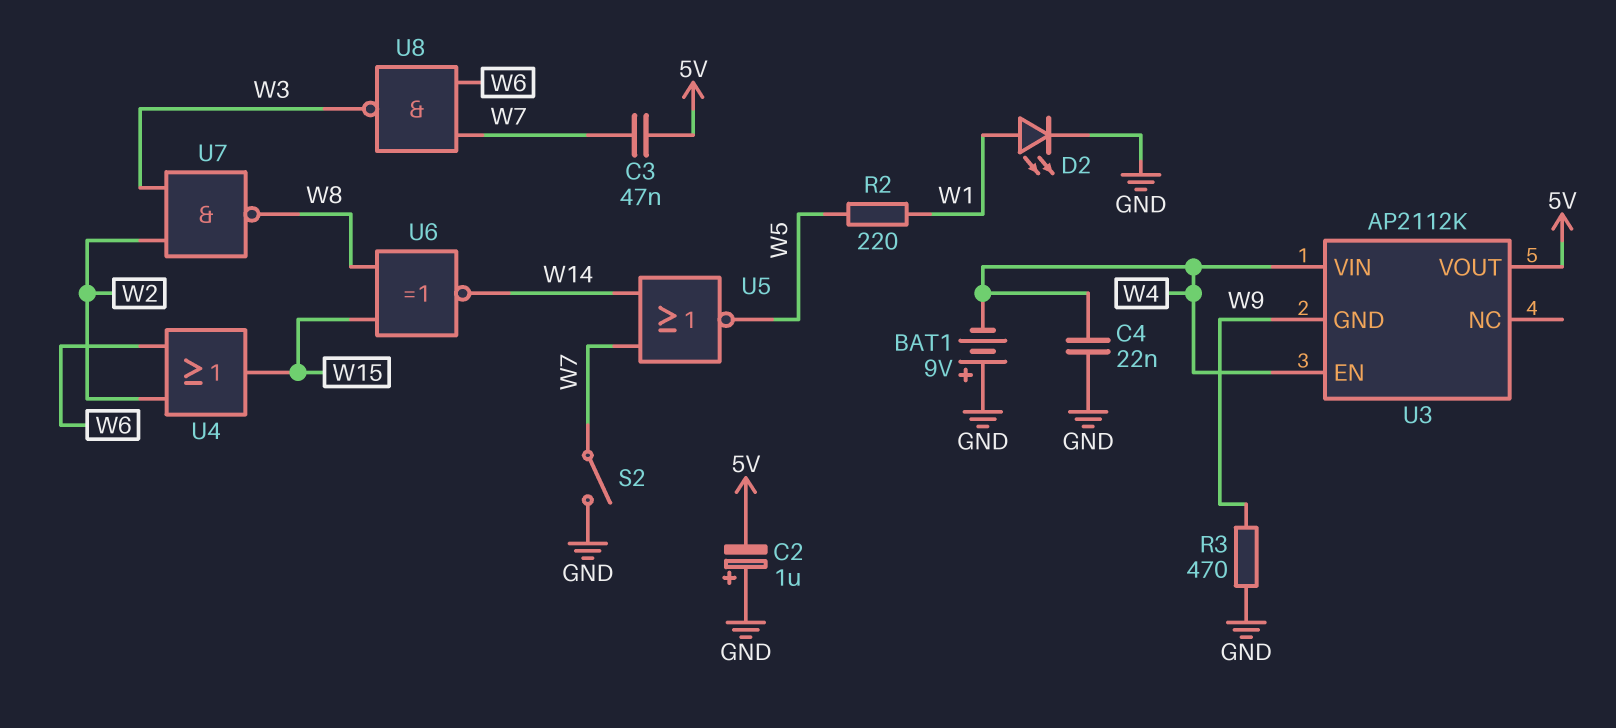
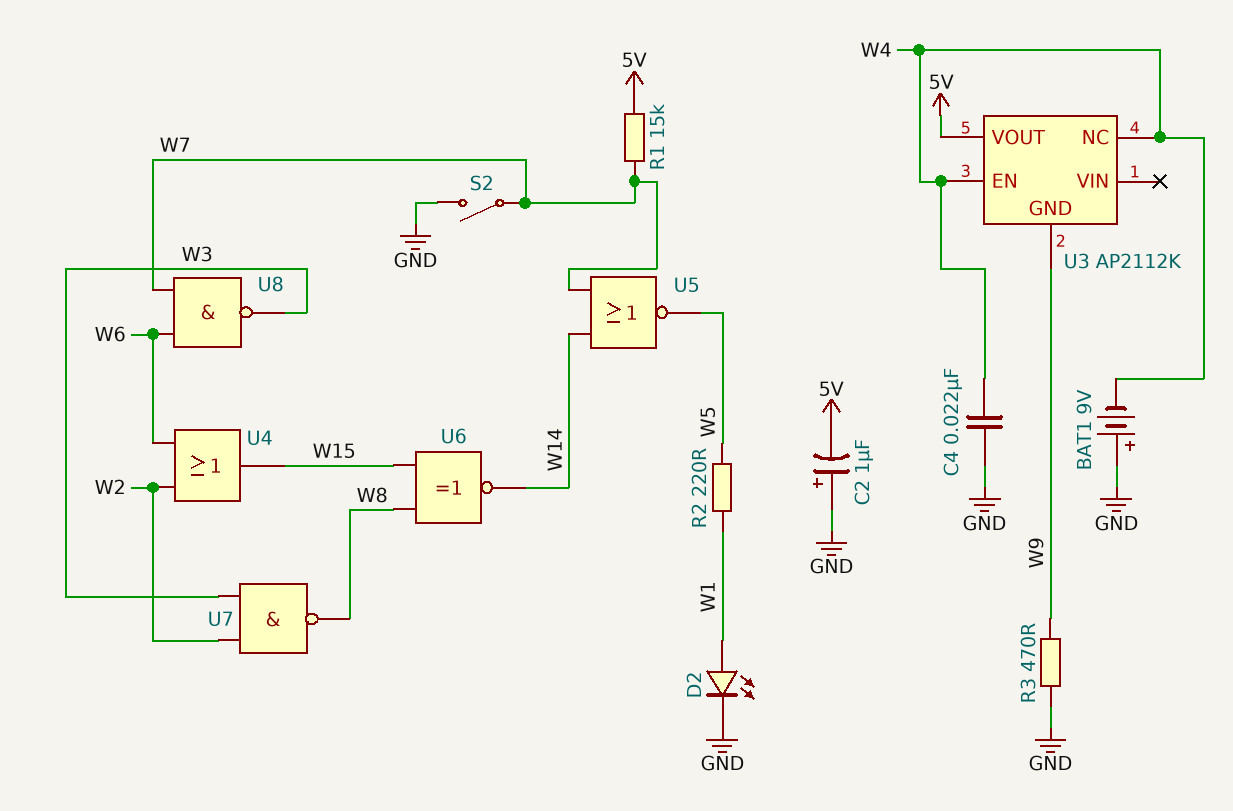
C3: 47nF (5V, W7) -> none
R1: none -> 15k (5V, W7)
U3 pin NC: none -> W4
U3 pin VIN: W4 -> none

